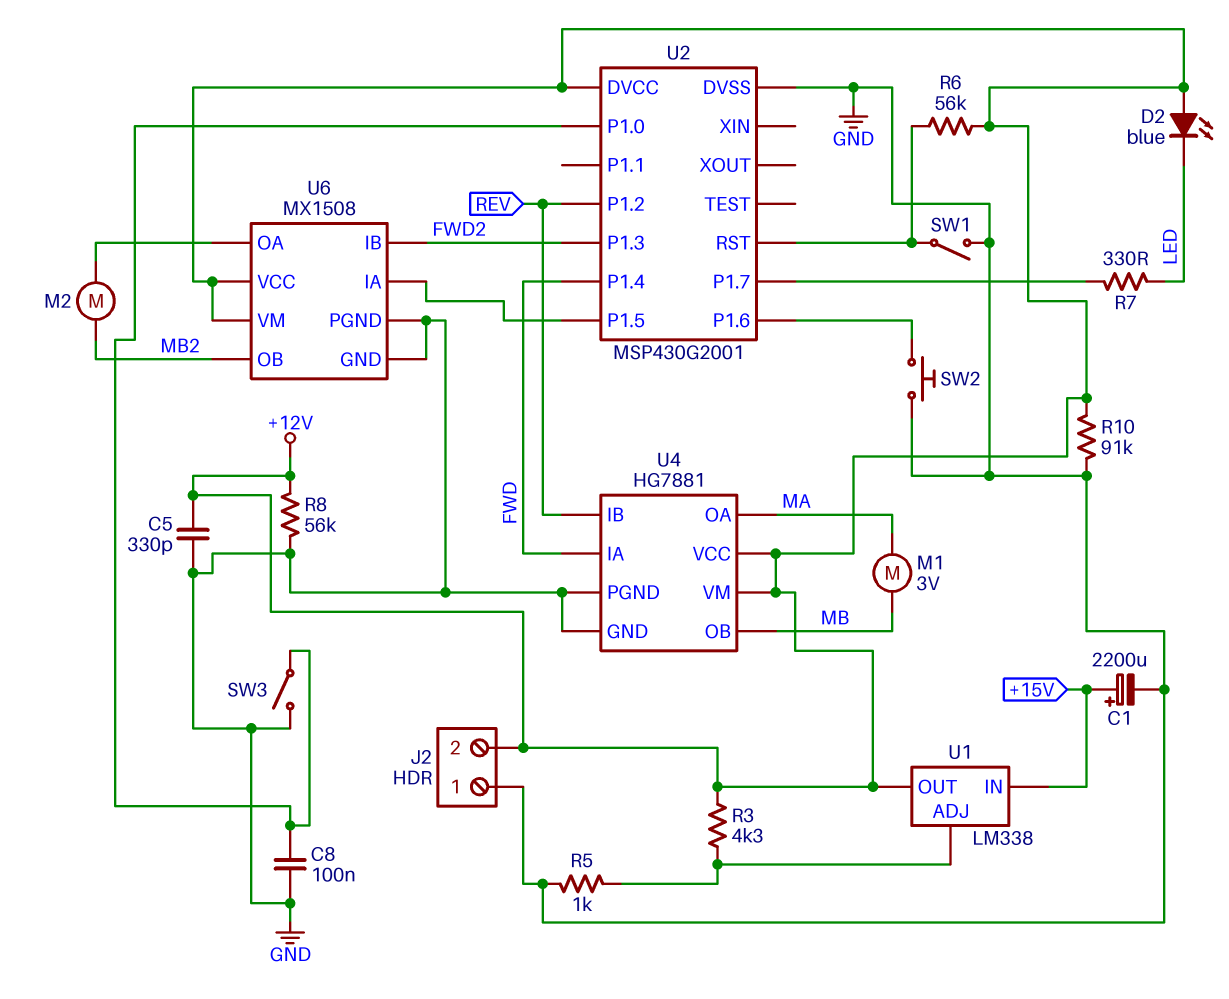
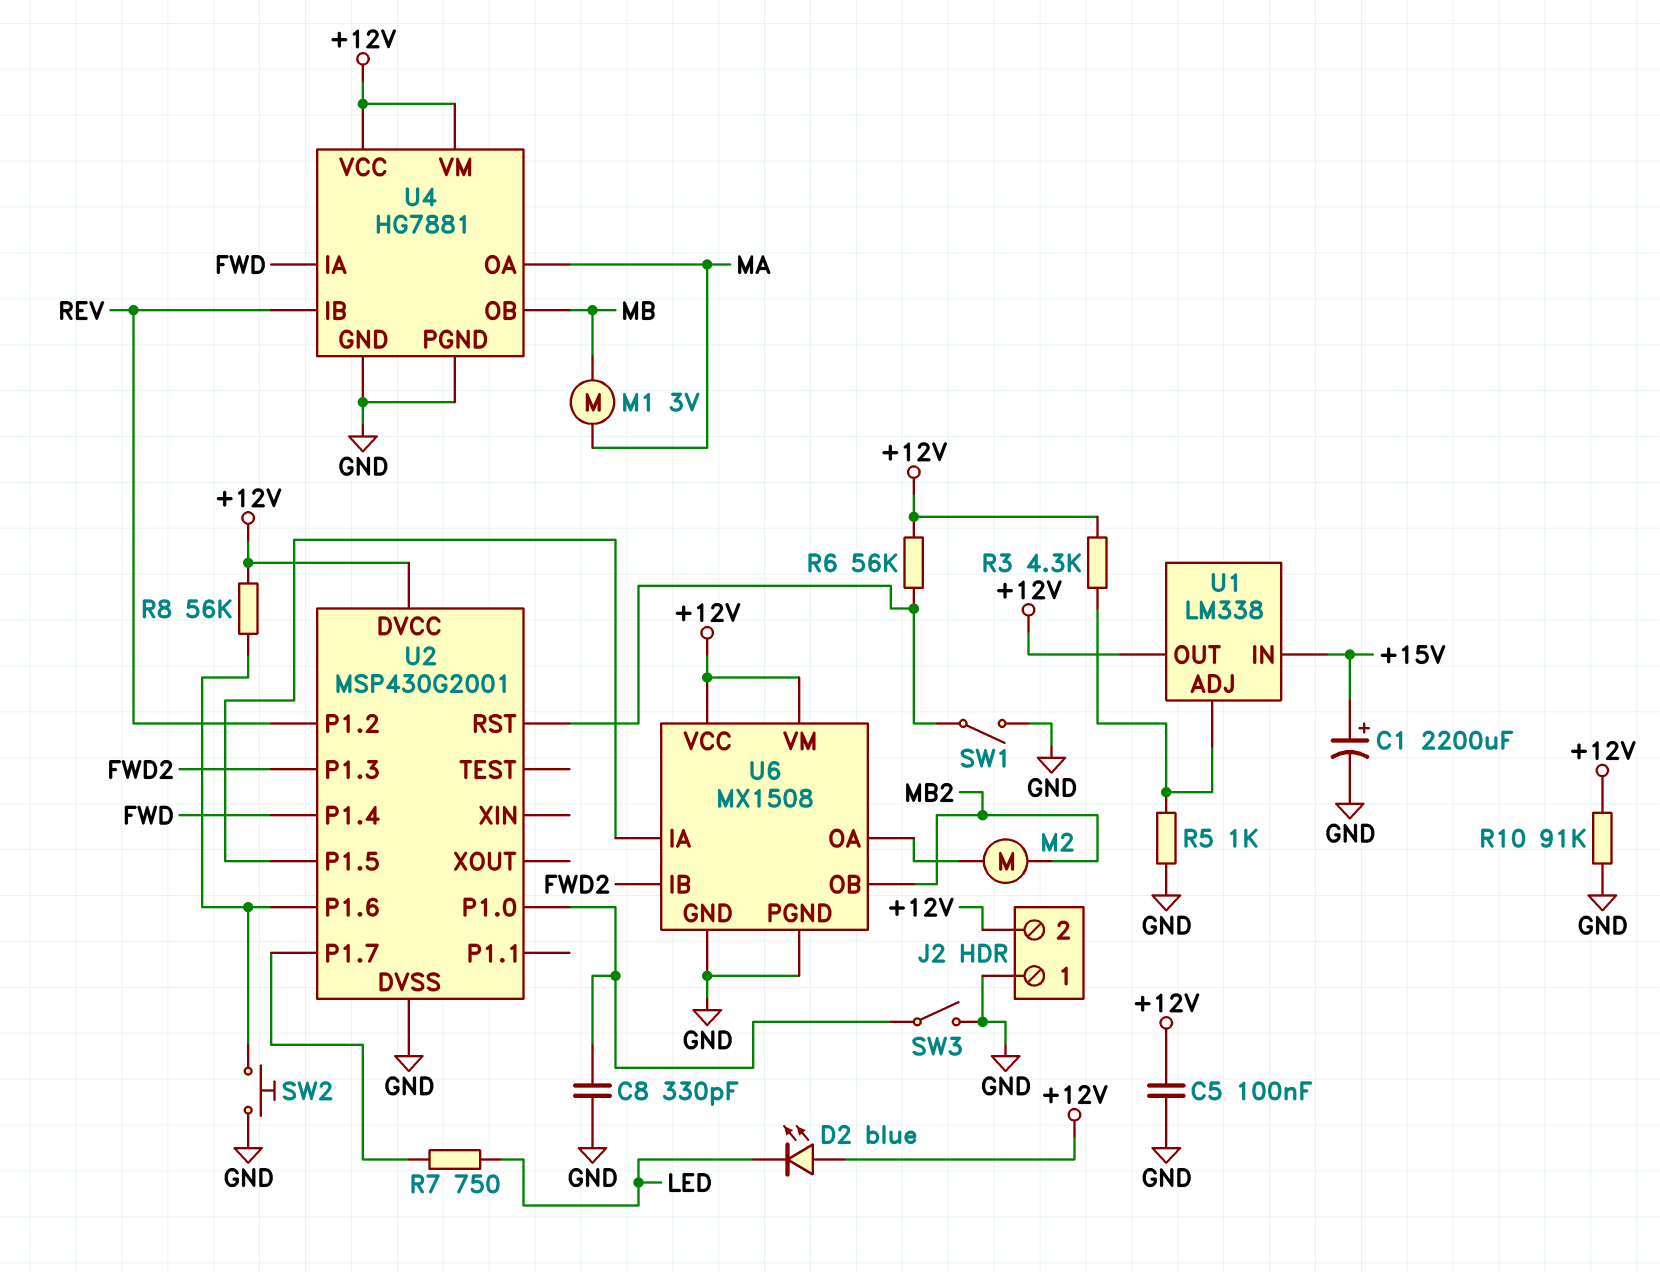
C5: 330pF (+12V, GND) -> 100nF (+12V, GND)
C8: 100nF (GND, U2/P1.0) -> 330pF (GND, U2/P1.0)
R7: 330 (LED, U2/P1.7) -> 750 (LED, U2/P1.7)
R8: 56k (+12V, GND) -> 56k (+12V, U2/P1.6)

